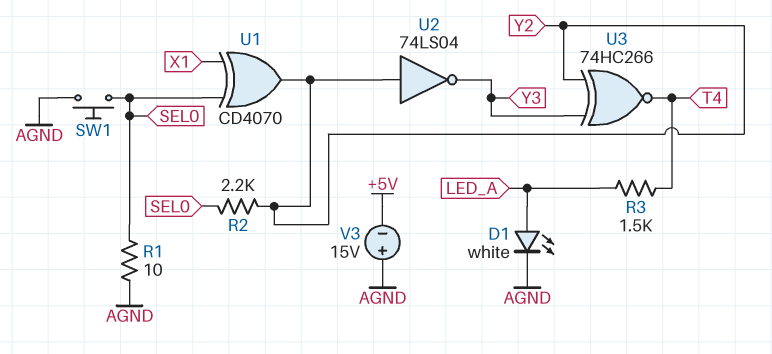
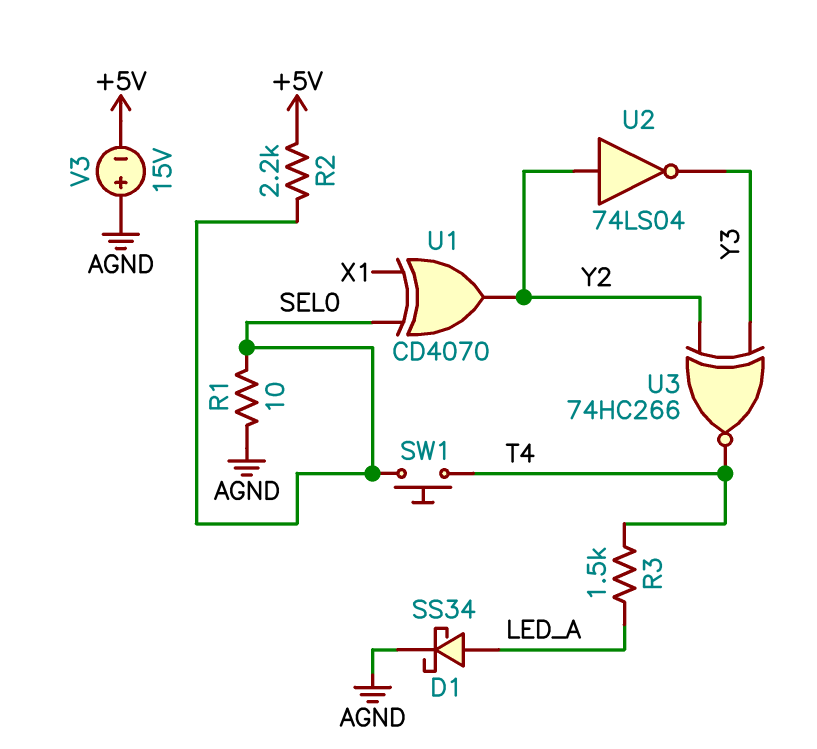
D1: LED white (A LED_A, K AGND) -> schottky SS34 (A LED_A, K AGND)
R2: 2.2k (SEL0, Y2) -> 2.2k (+5V, SEL0)
SW1: button (AGND, SEL0) -> button (SEL0, T4)

